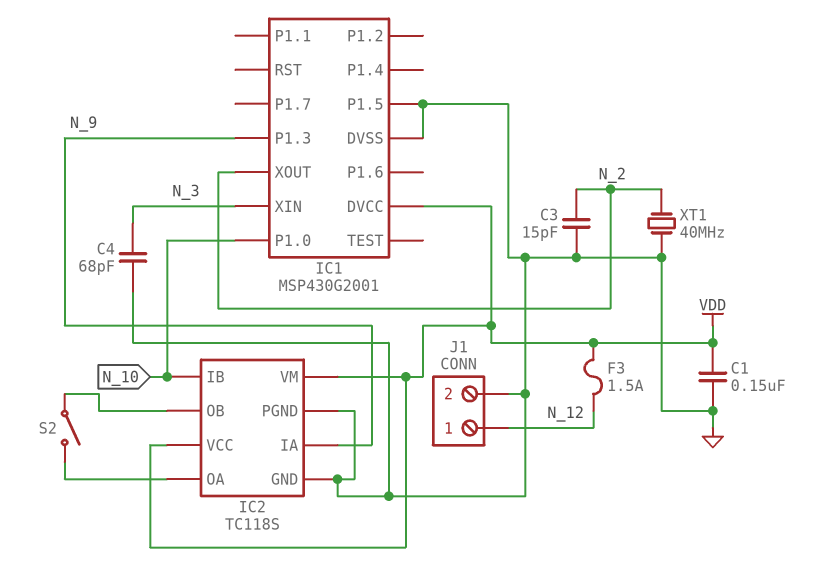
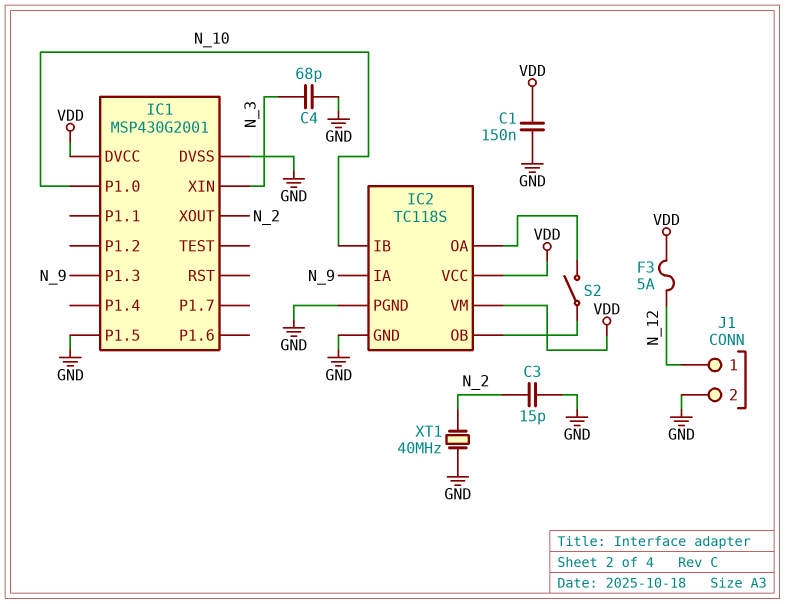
F3: 1.5A (N_12, VDD) -> 5A (N_12, VDD)

